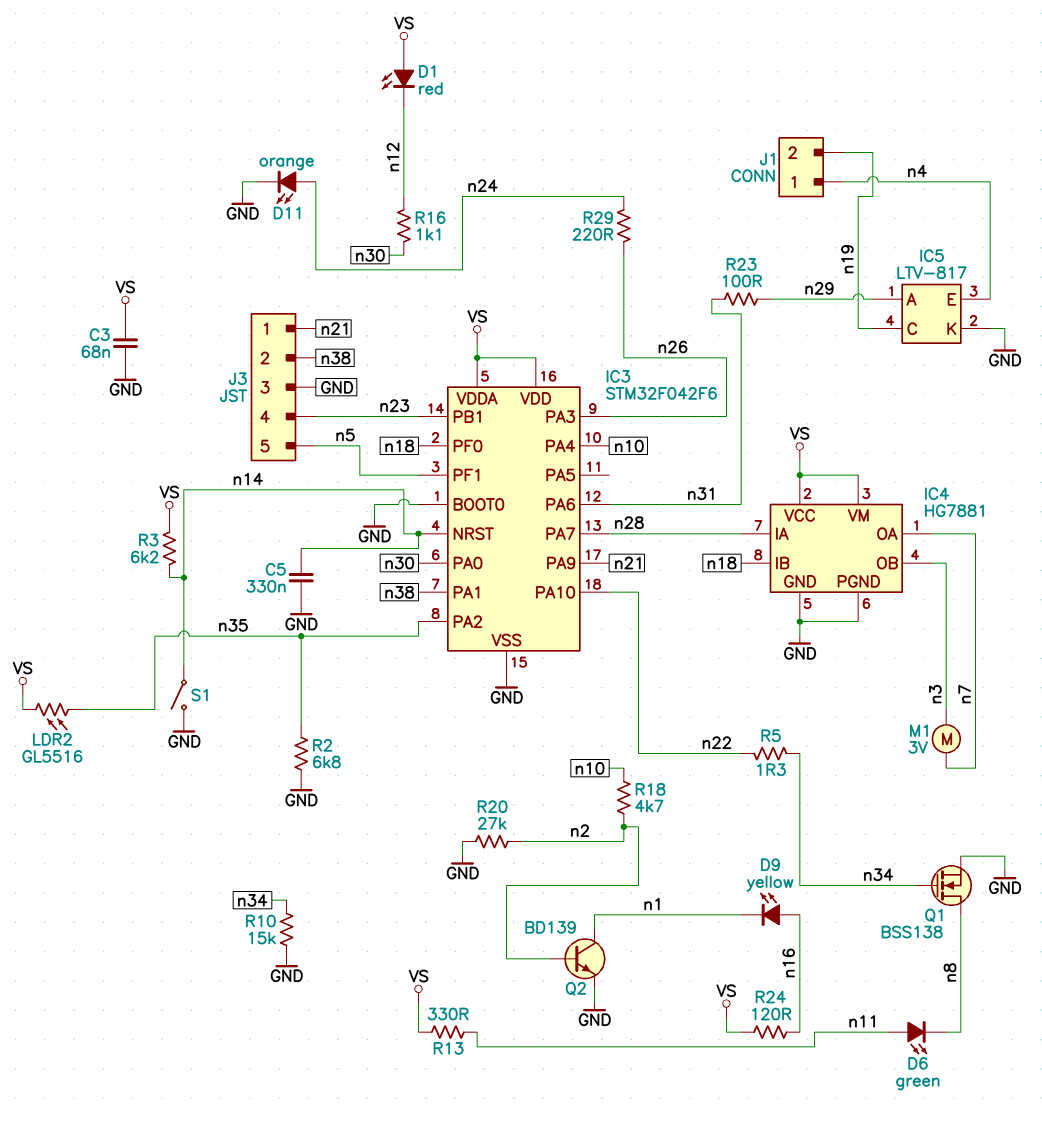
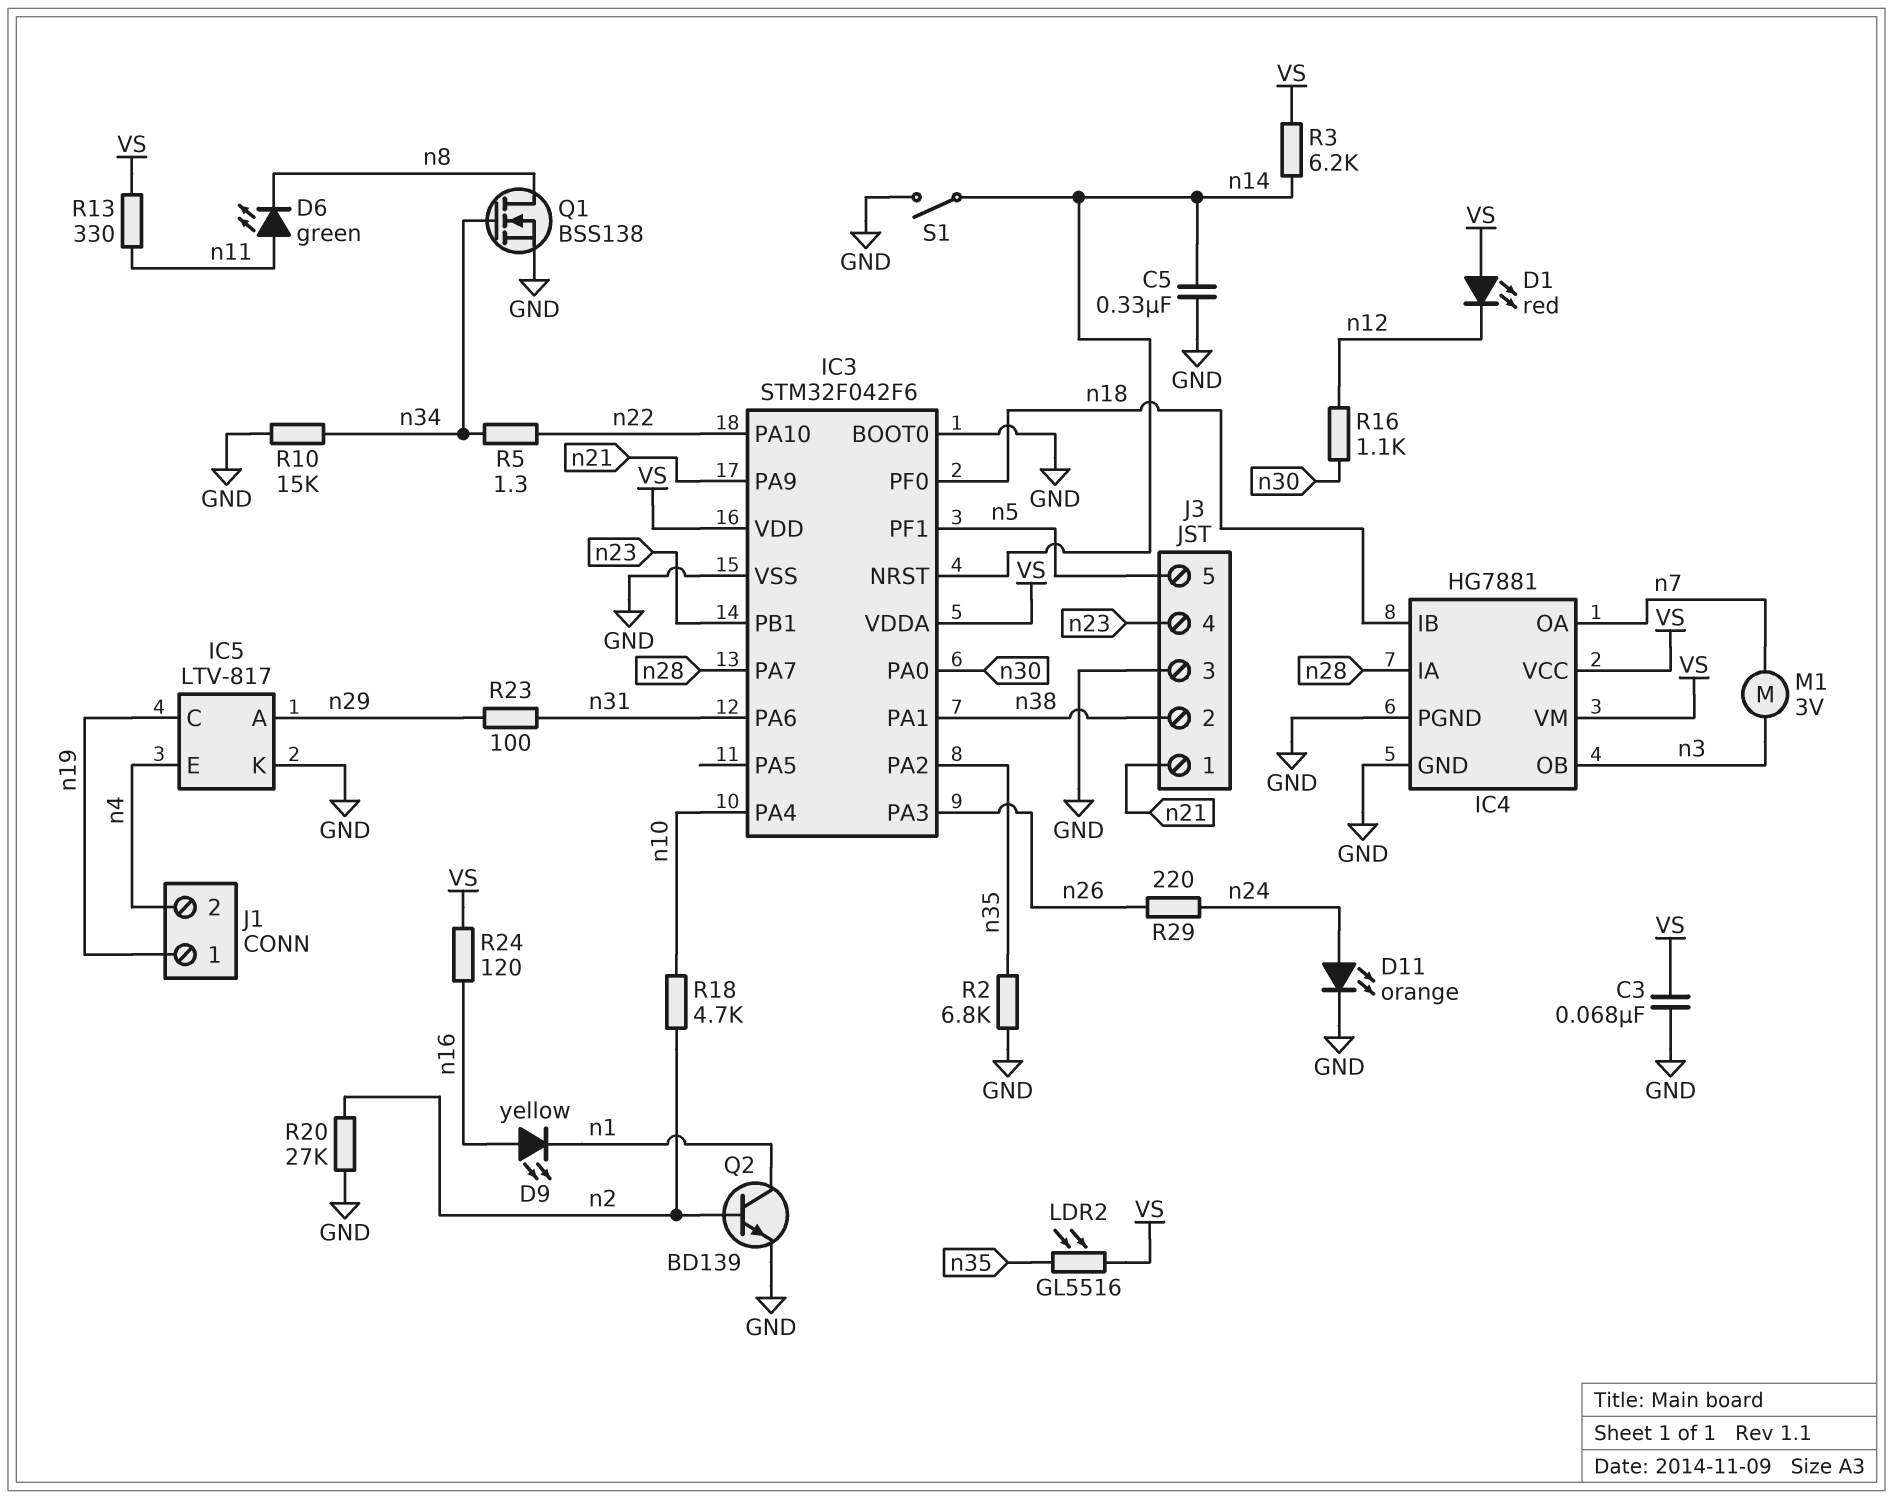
J1 pin 1: n4 -> n19
J1 pin 2: n19 -> n4

